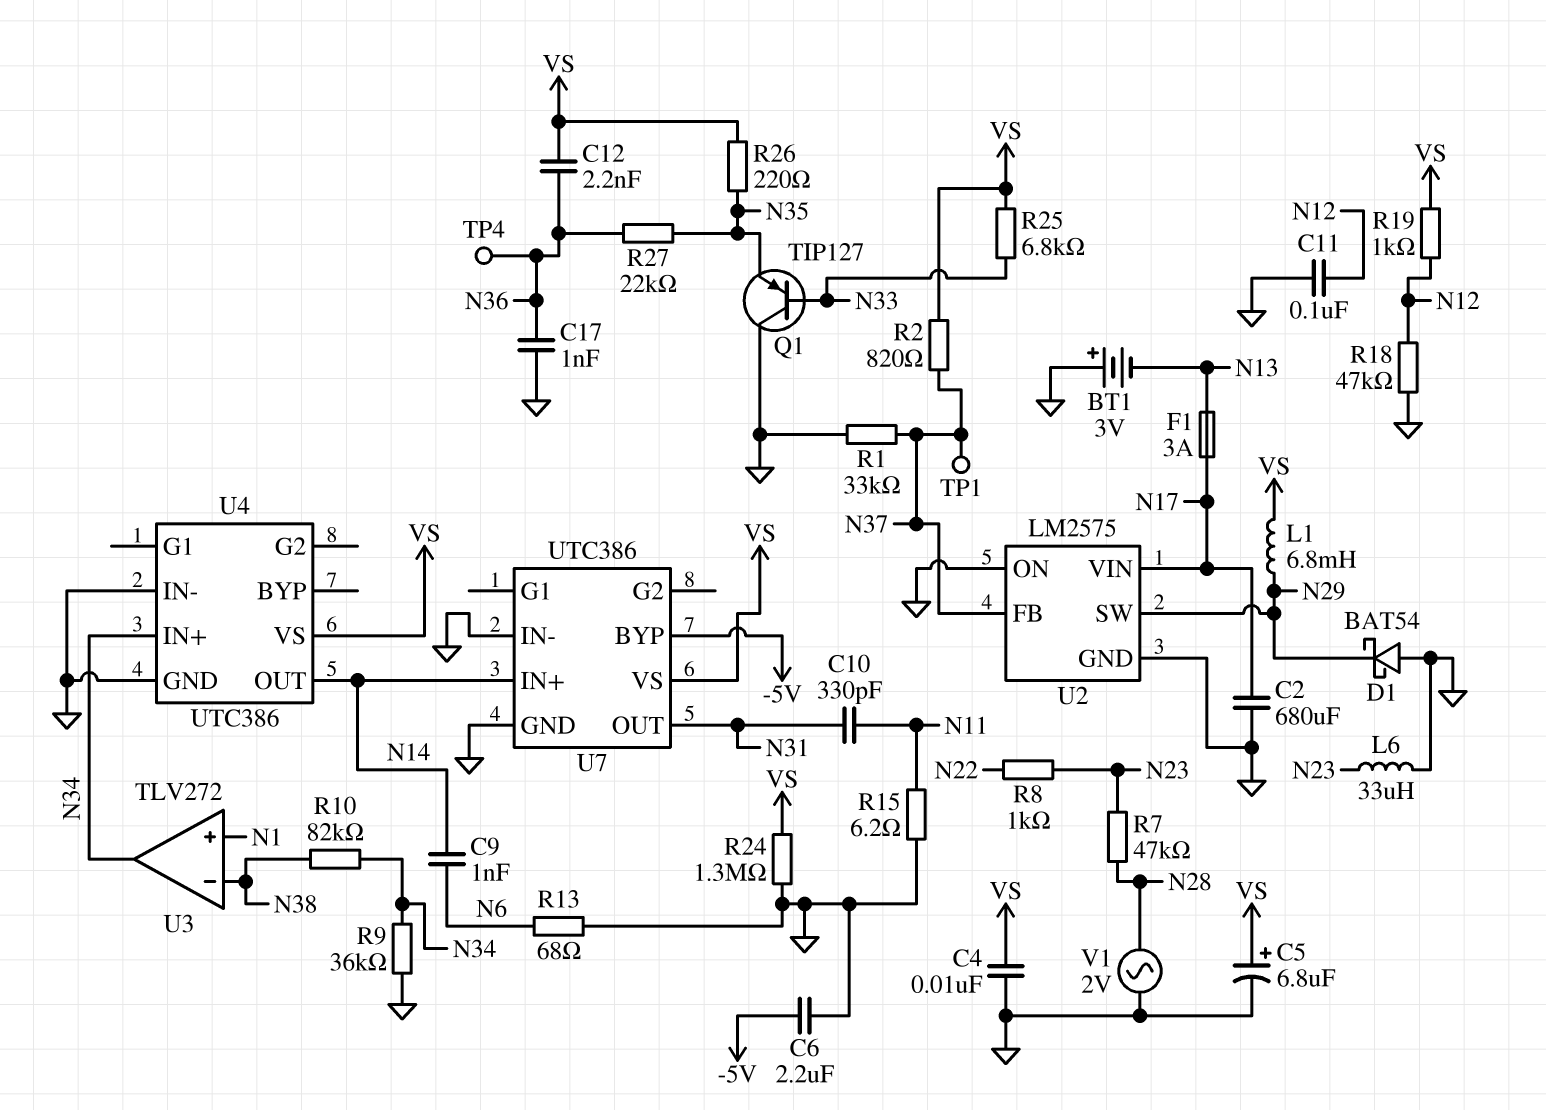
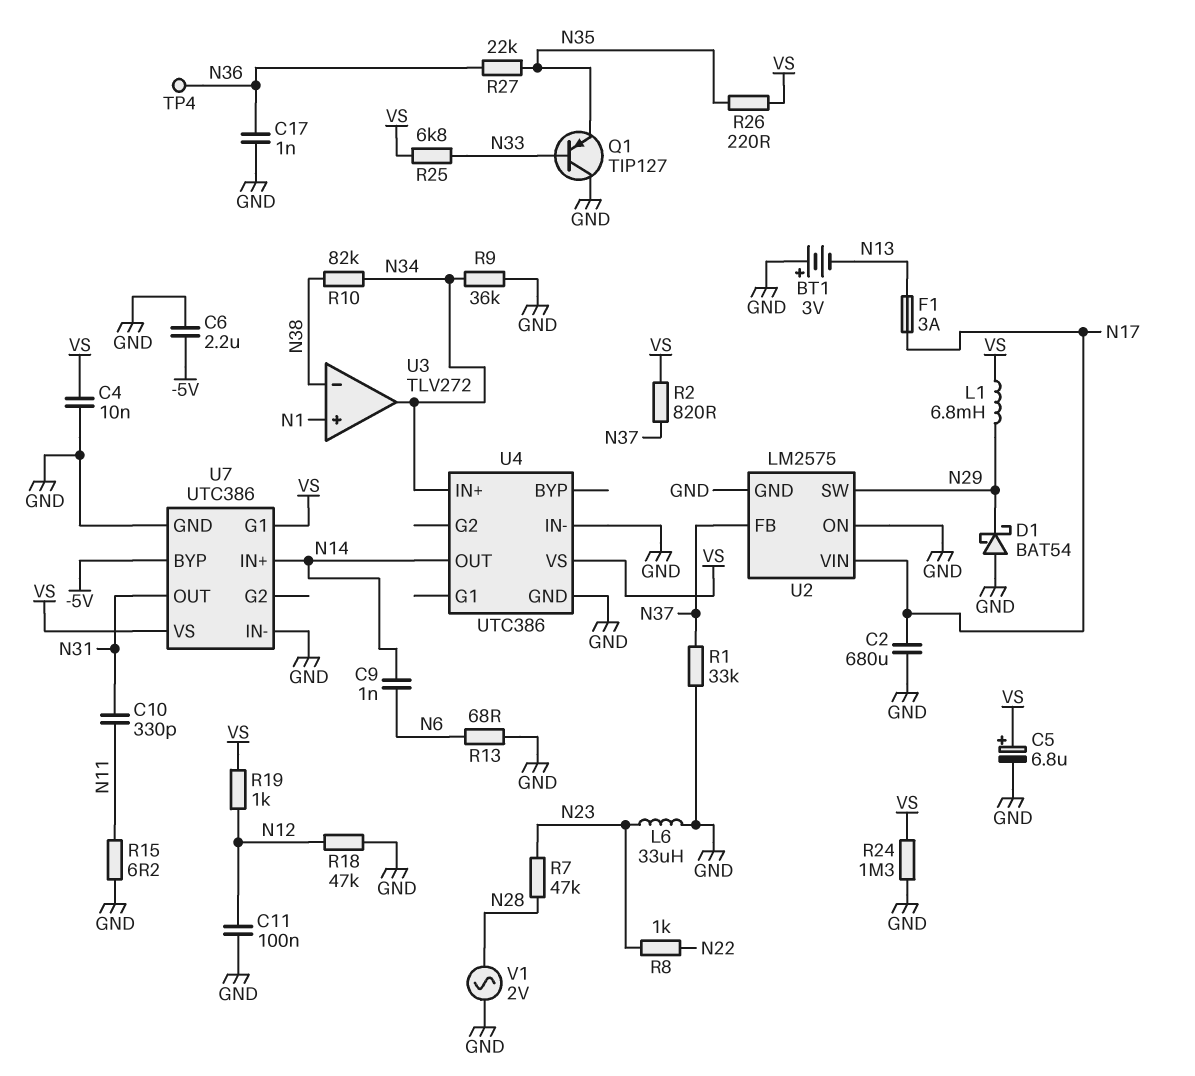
C12: 2.2nF (N36, VS) -> none
TP1: test point (N37) -> none
U7 pin G1: none -> VS

